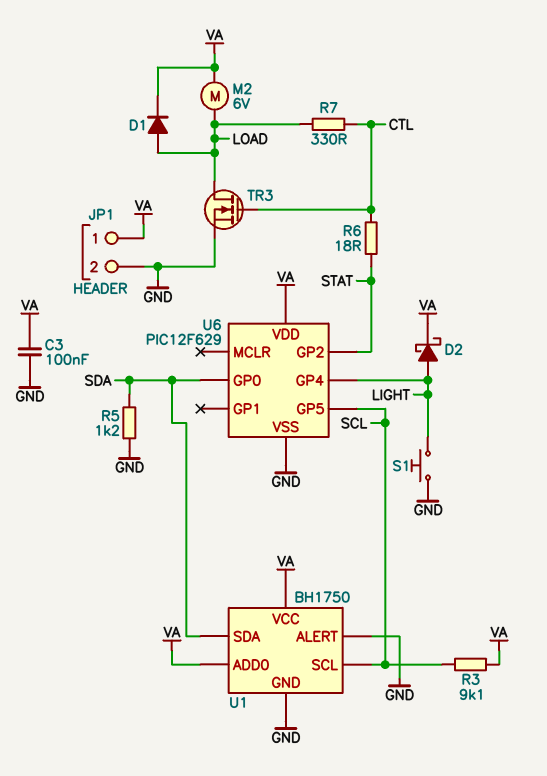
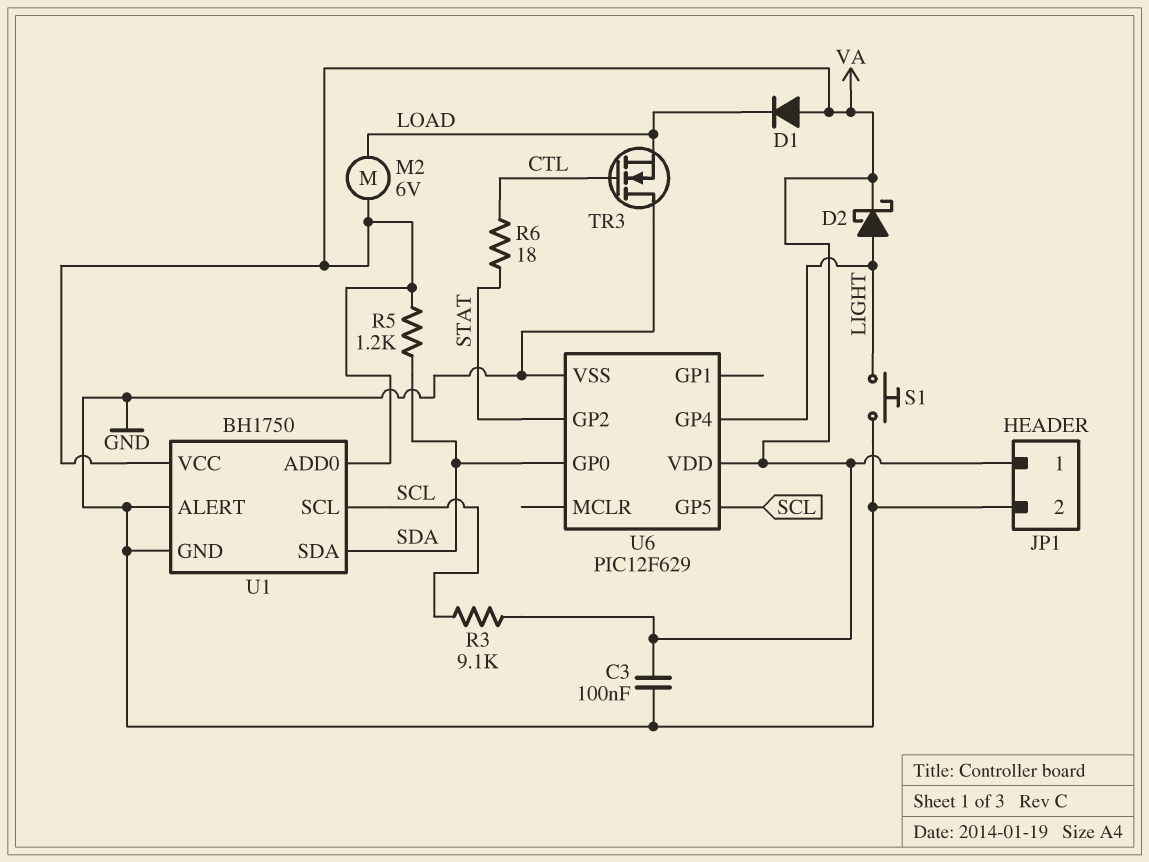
D1: diode (A LOAD, K VA) -> diode (A VA, K LOAD)
R5: 1.2k (GND, SDA) -> 1.2k (SDA, VA)
R7: 330 (CTL, LOAD) -> none
TR3: NMOS (G CTL, D LOAD, S GND) -> NMOS (G CTL, D GND, S LOAD)

